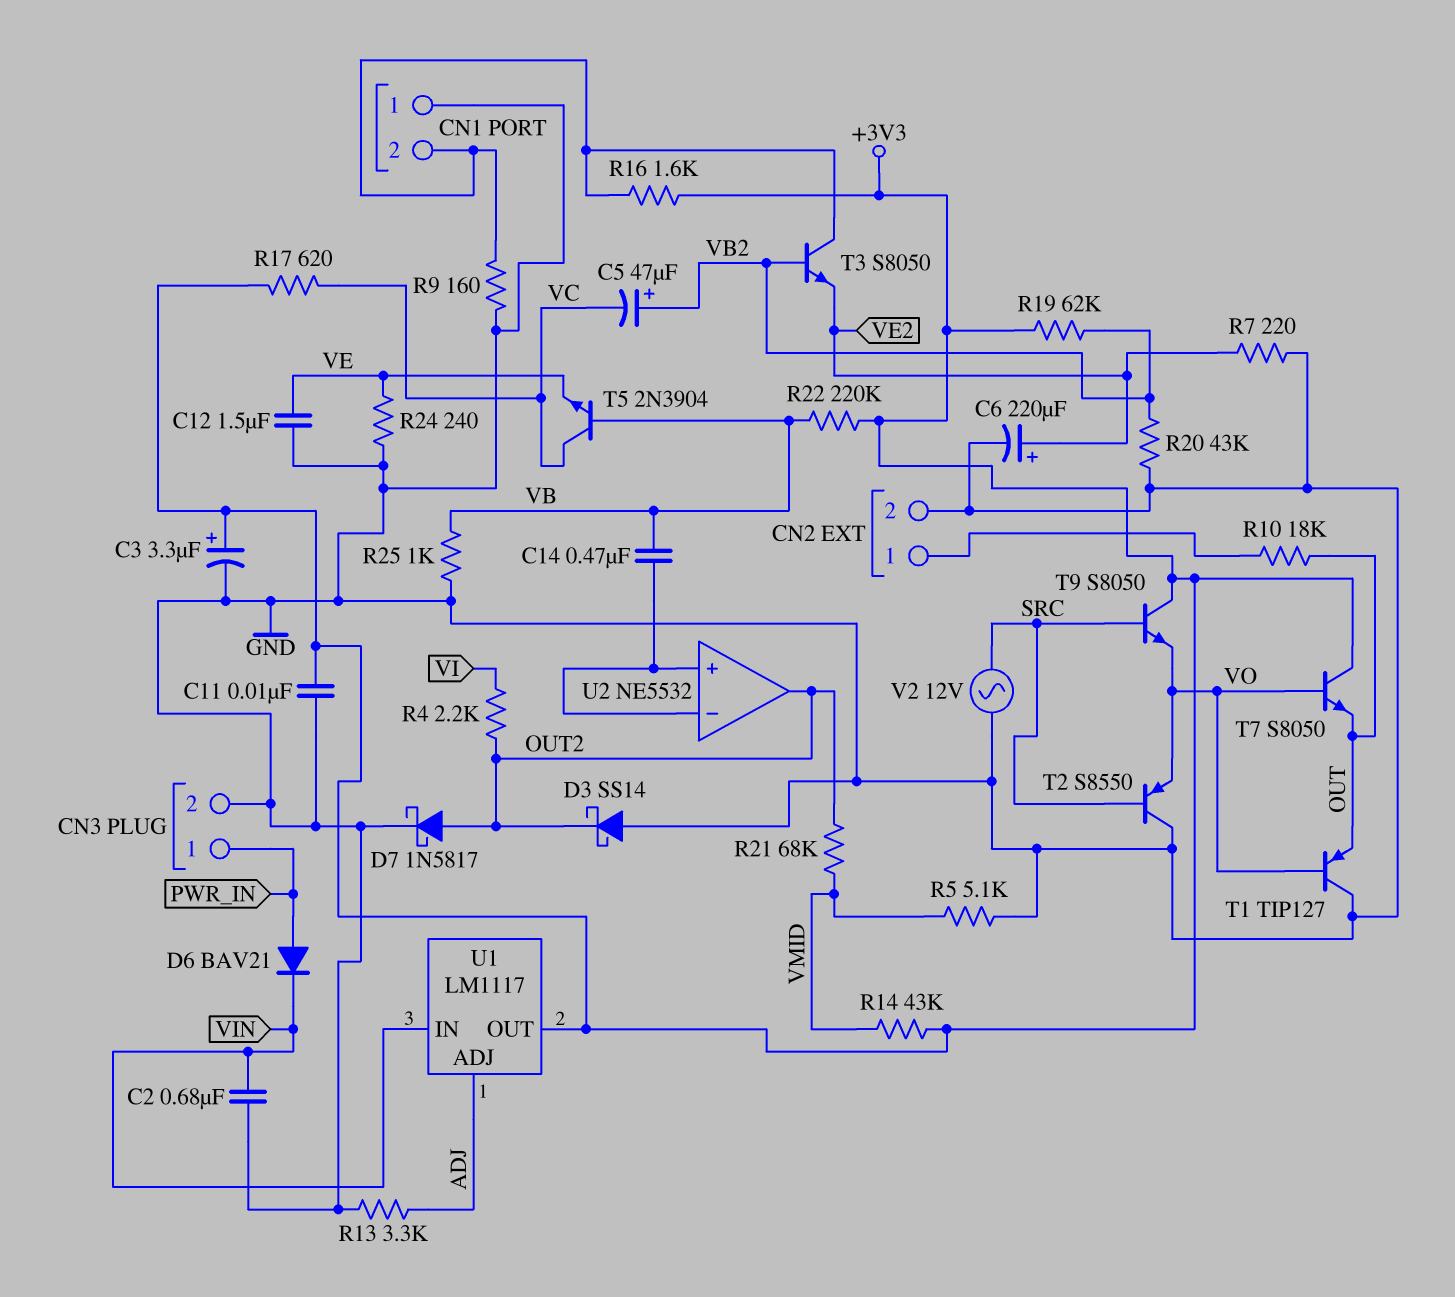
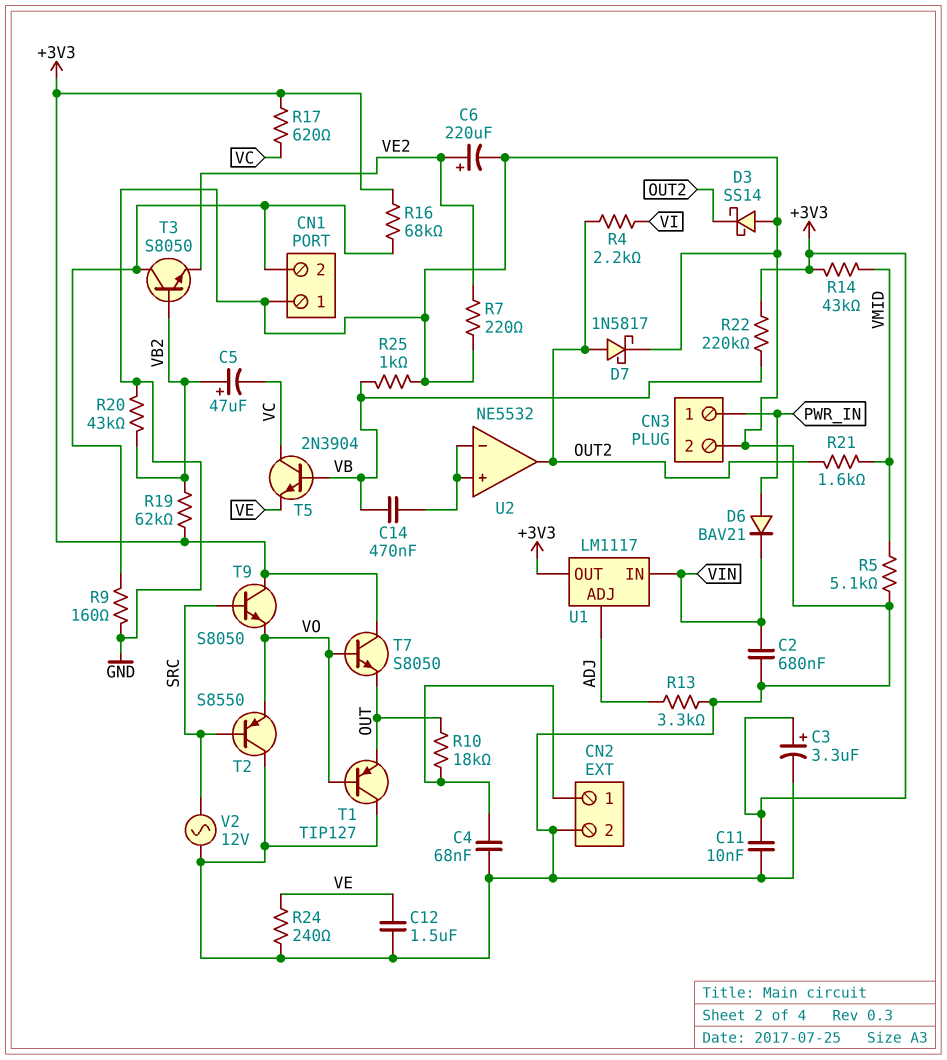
C4: none -> 68nF (CN2/1, GND)
R16: 1.6k (+3V3, CN1/2) -> 68k (+3V3, CN1/2)
R21: 68k (OUT2, VMID) -> 1.6k (OUT2, VMID)

